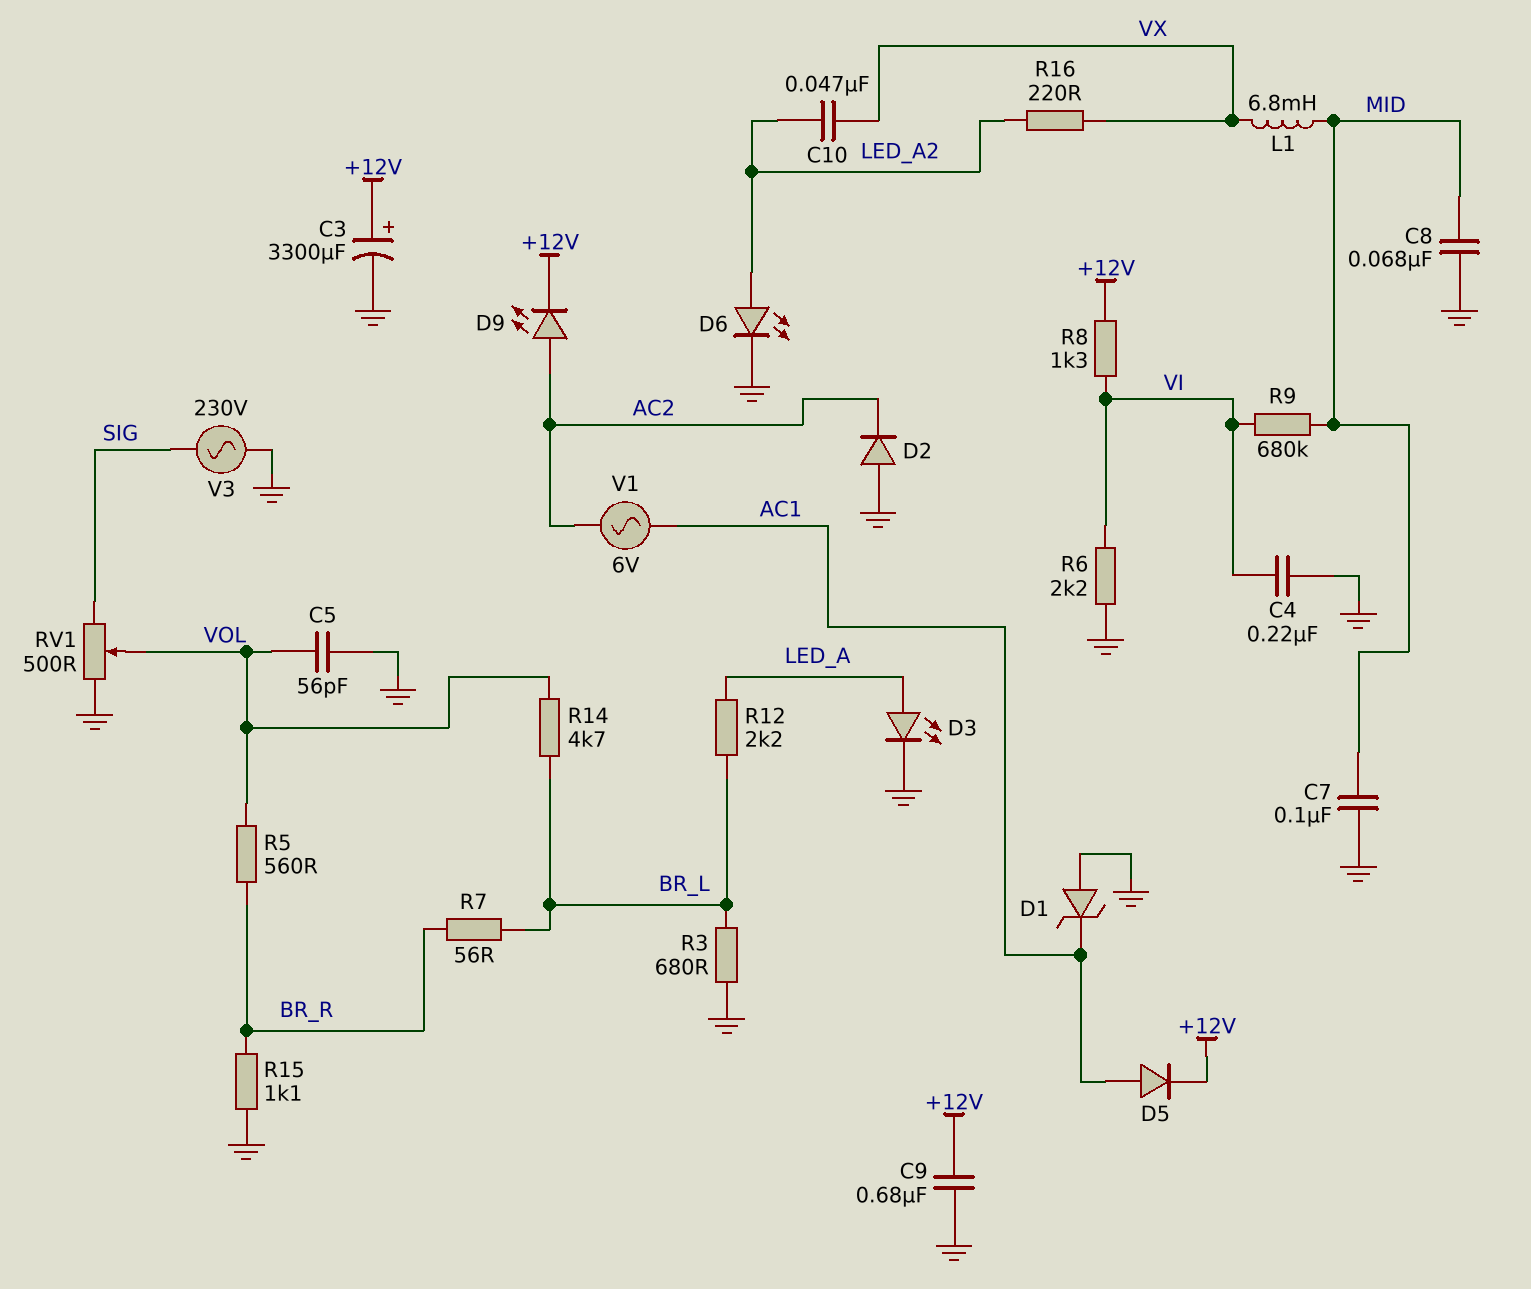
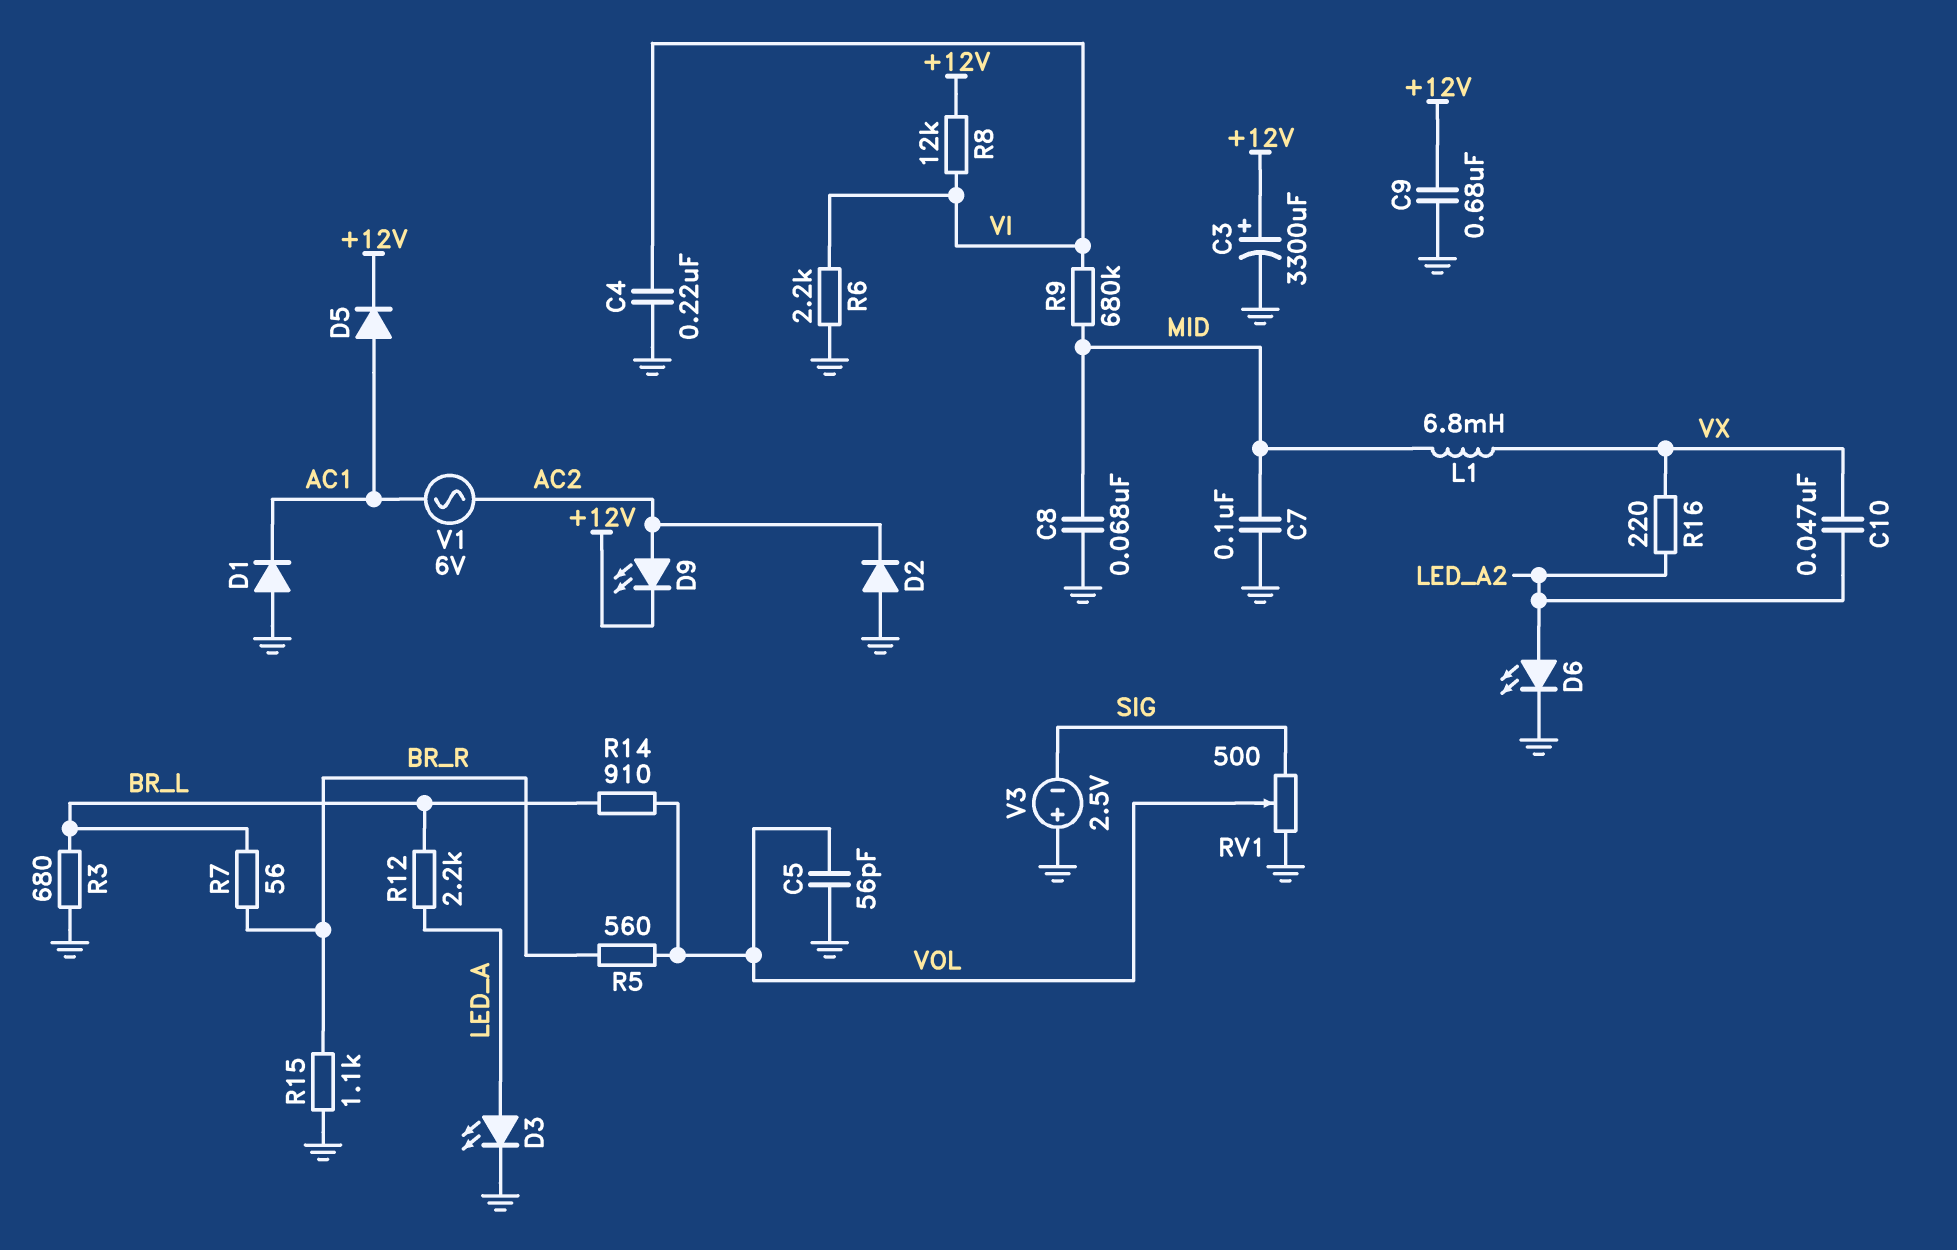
D1: zener (A GND, K AC1) -> diode (A GND, K AC1)
R8: 1.3k (+12V, VI) -> 12k (+12V, VI)
R14: 4.7k (BR_L, VOL) -> 910 (BR_L, VOL)
V3: AC 230V (GND, SIG) -> 2.5V (plus GND, minus SIG)

